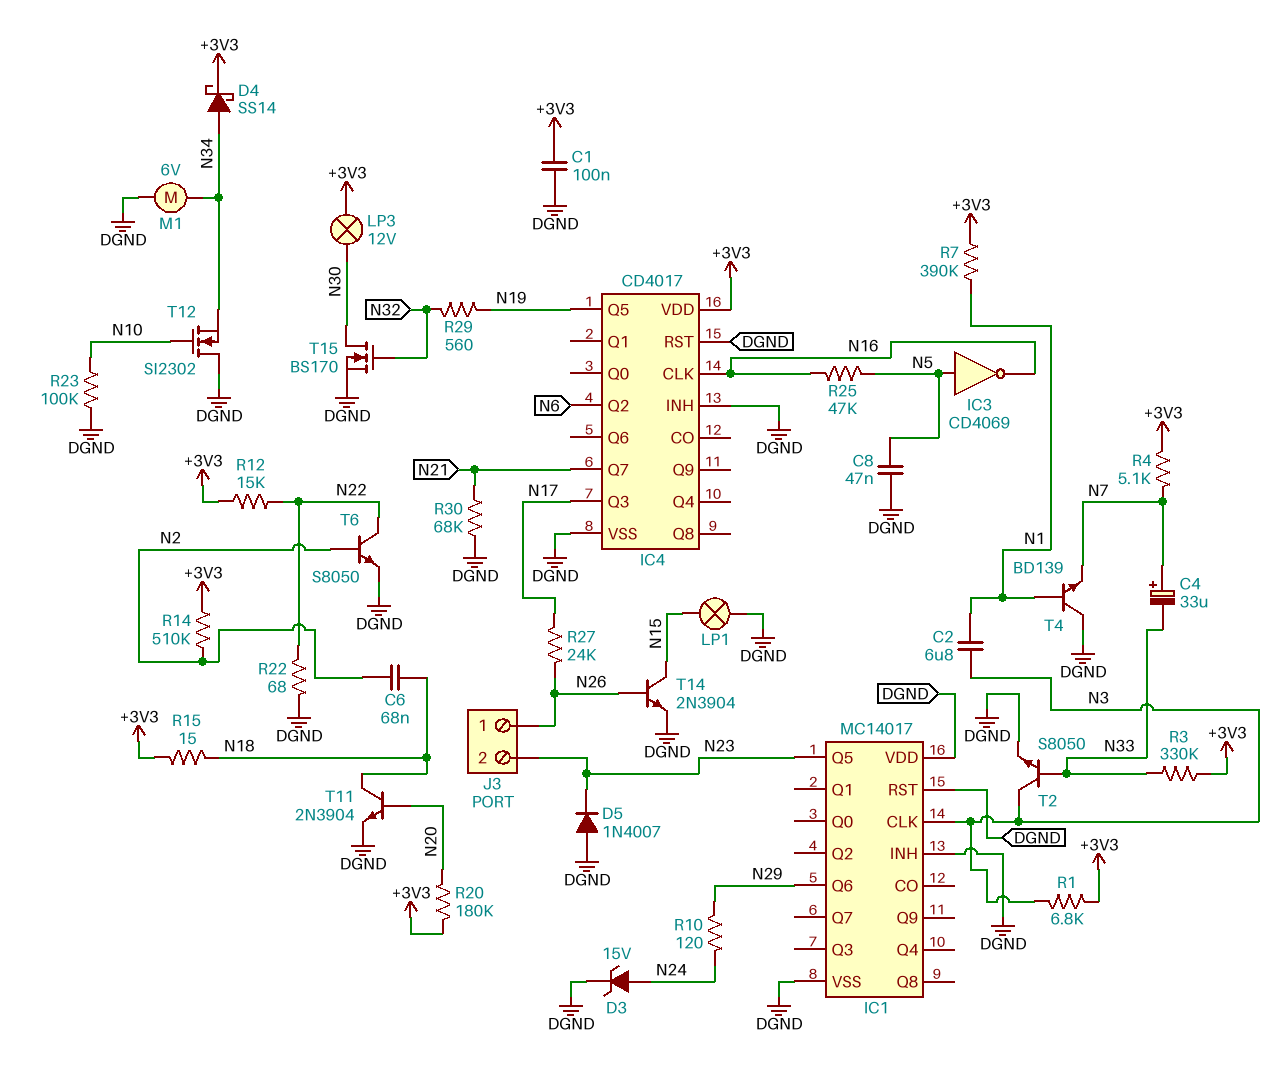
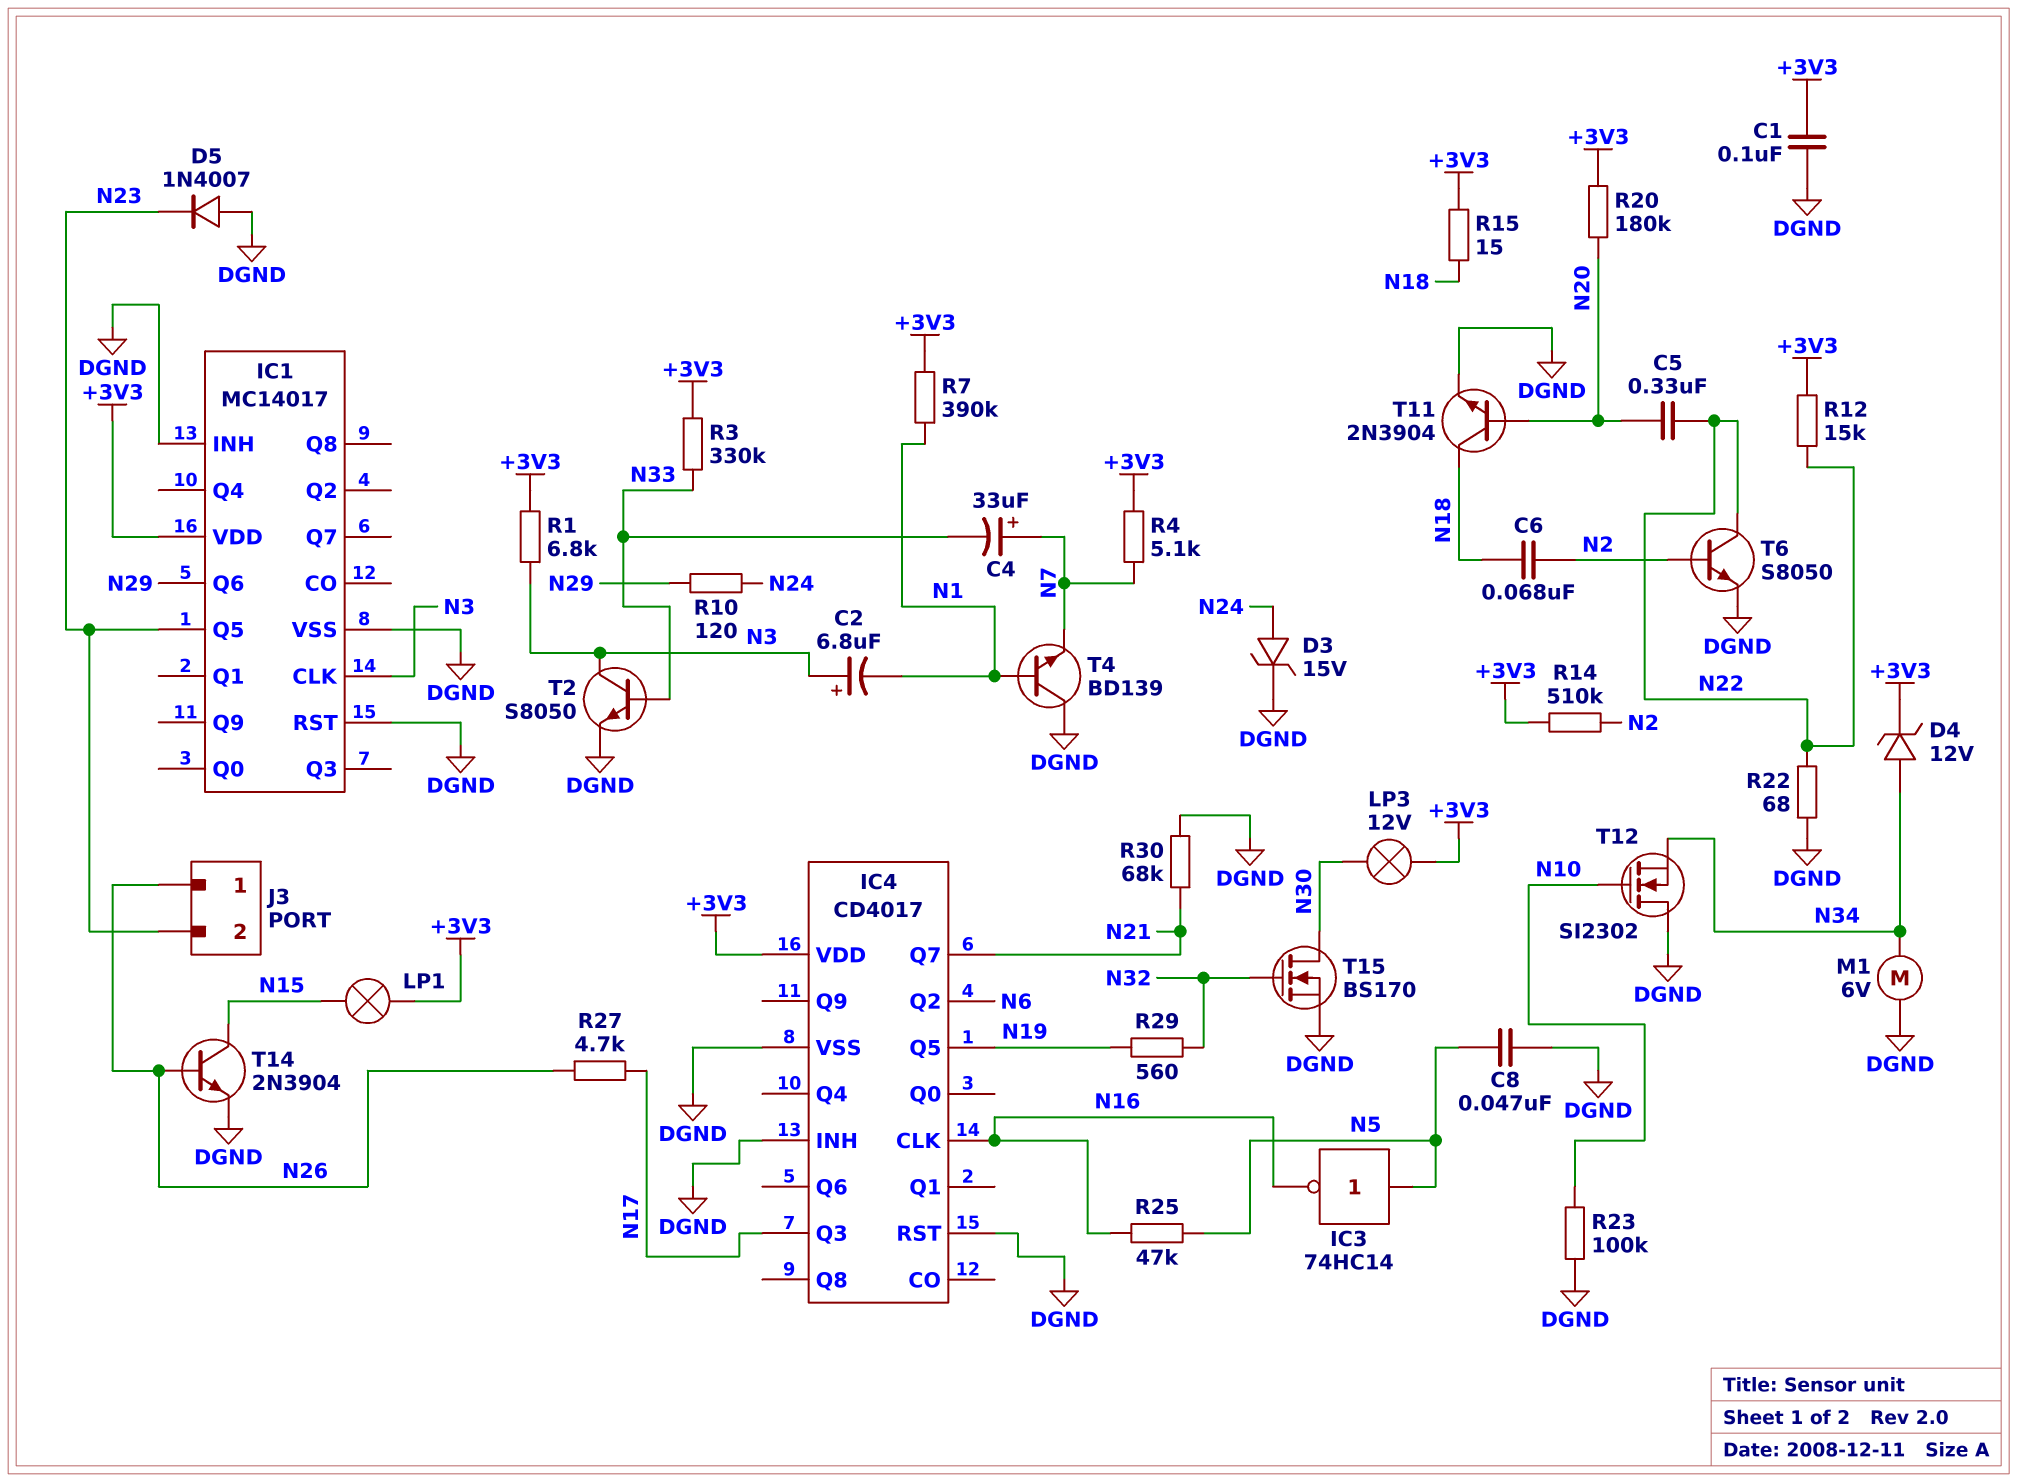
C2: 6.8uF (N1, N3) -> 6.8uF (plus N3, minus N1)
C5: none -> 330nF (N20, N22)
D4: schottky SS14 (A N34, K +3V3) -> zener 12V (A N34, K +3V3)
IC1 pin VDD: DGND -> +3V3
IC3: NOT CD4069 (in N5, out N16) -> NOT 74HC14 (in N5, out N16)
LP1: lamp (DGND, N15) -> lamp (+3V3, N15)
R27: 24k (N17, N26) -> 4.7k (N17, N26)

